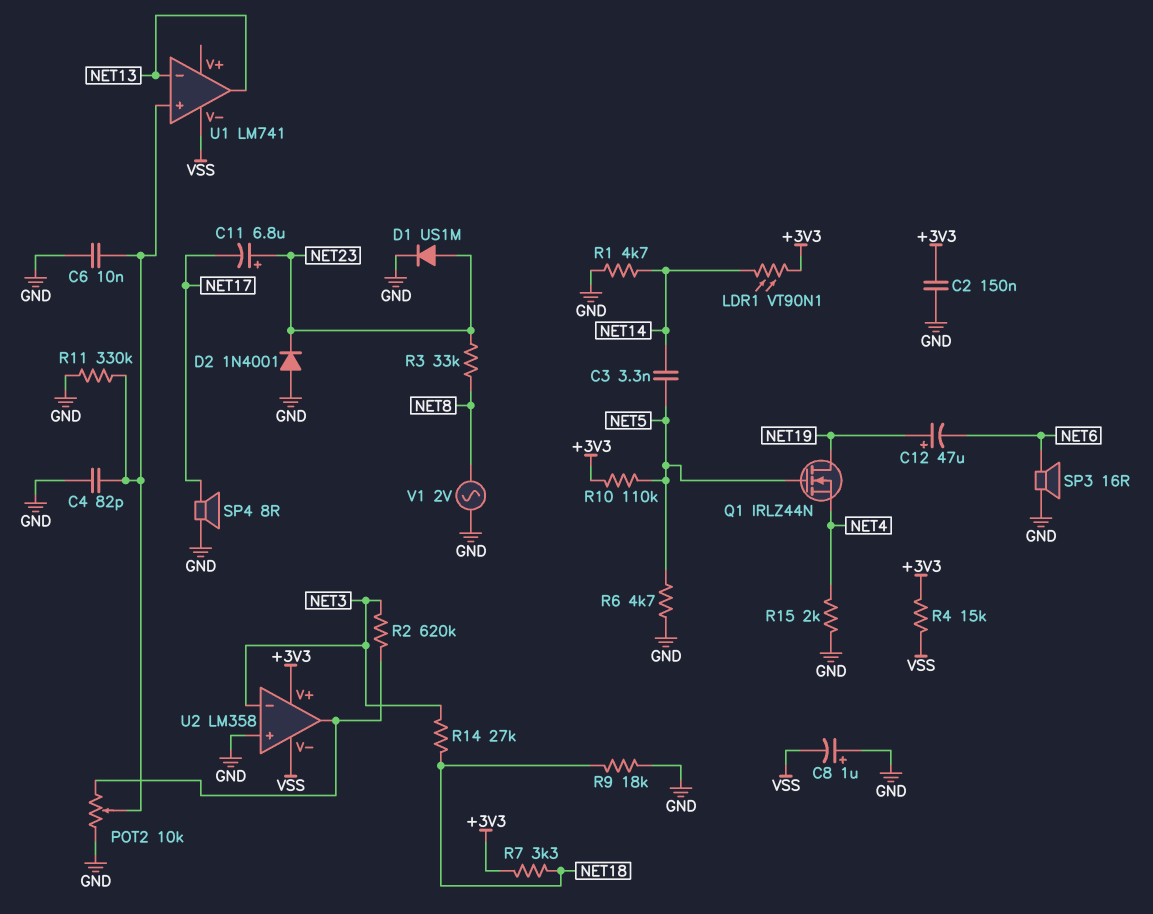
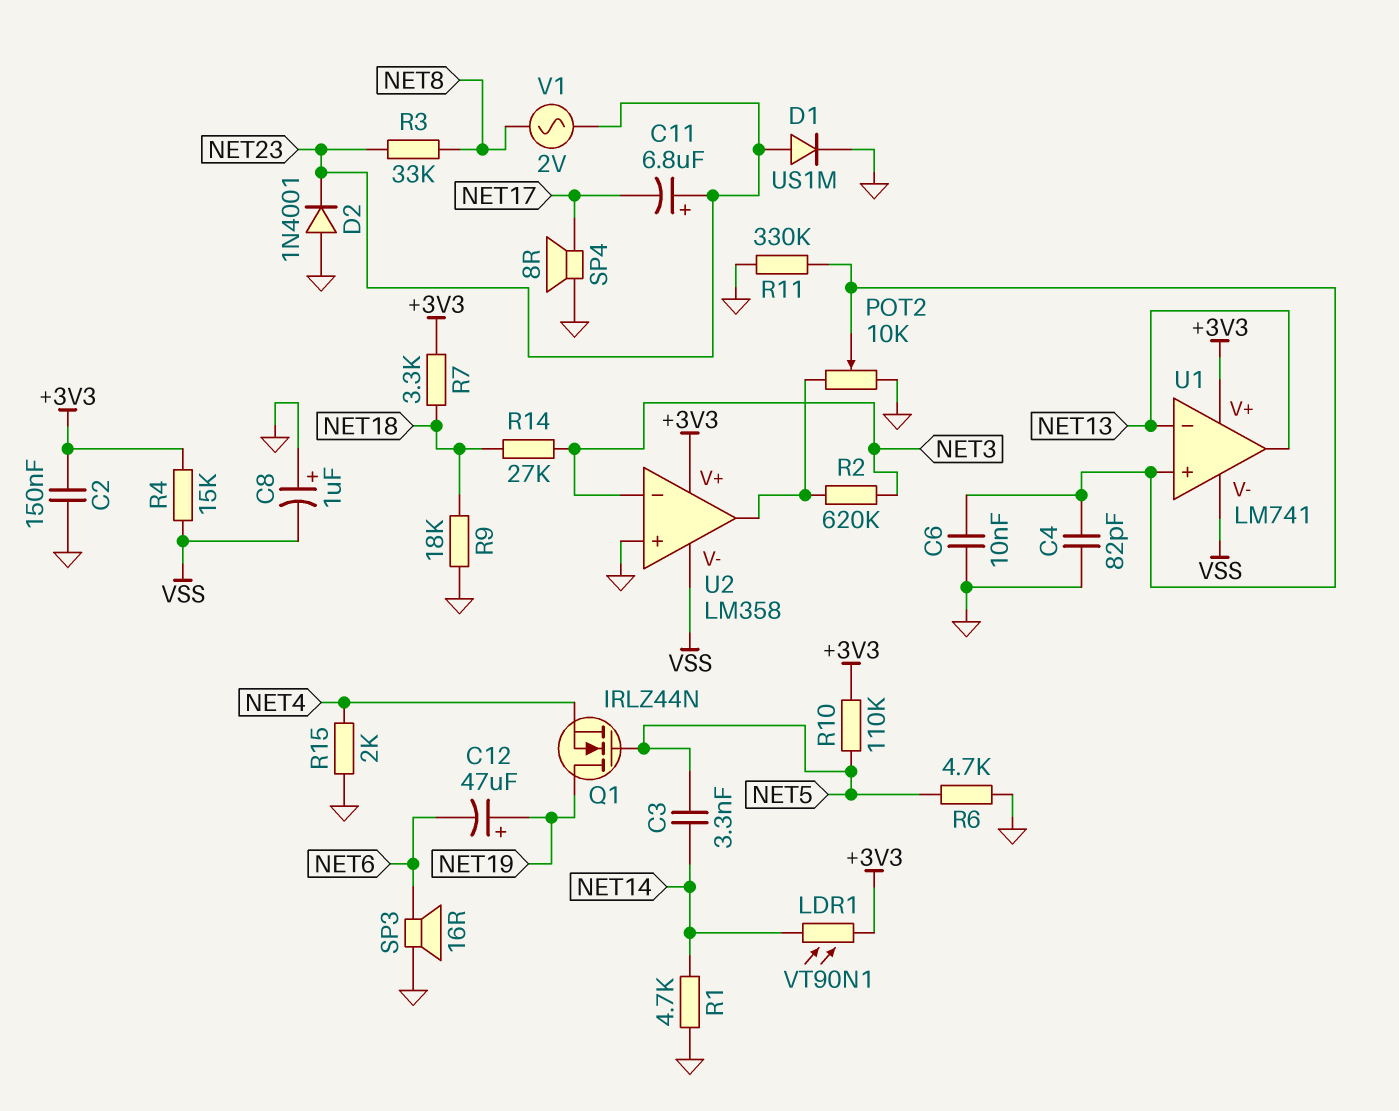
U1 pin V+: none -> +3V3
V1: AC 2V (GND, NET8) -> AC 2V (NET8, NET23)

